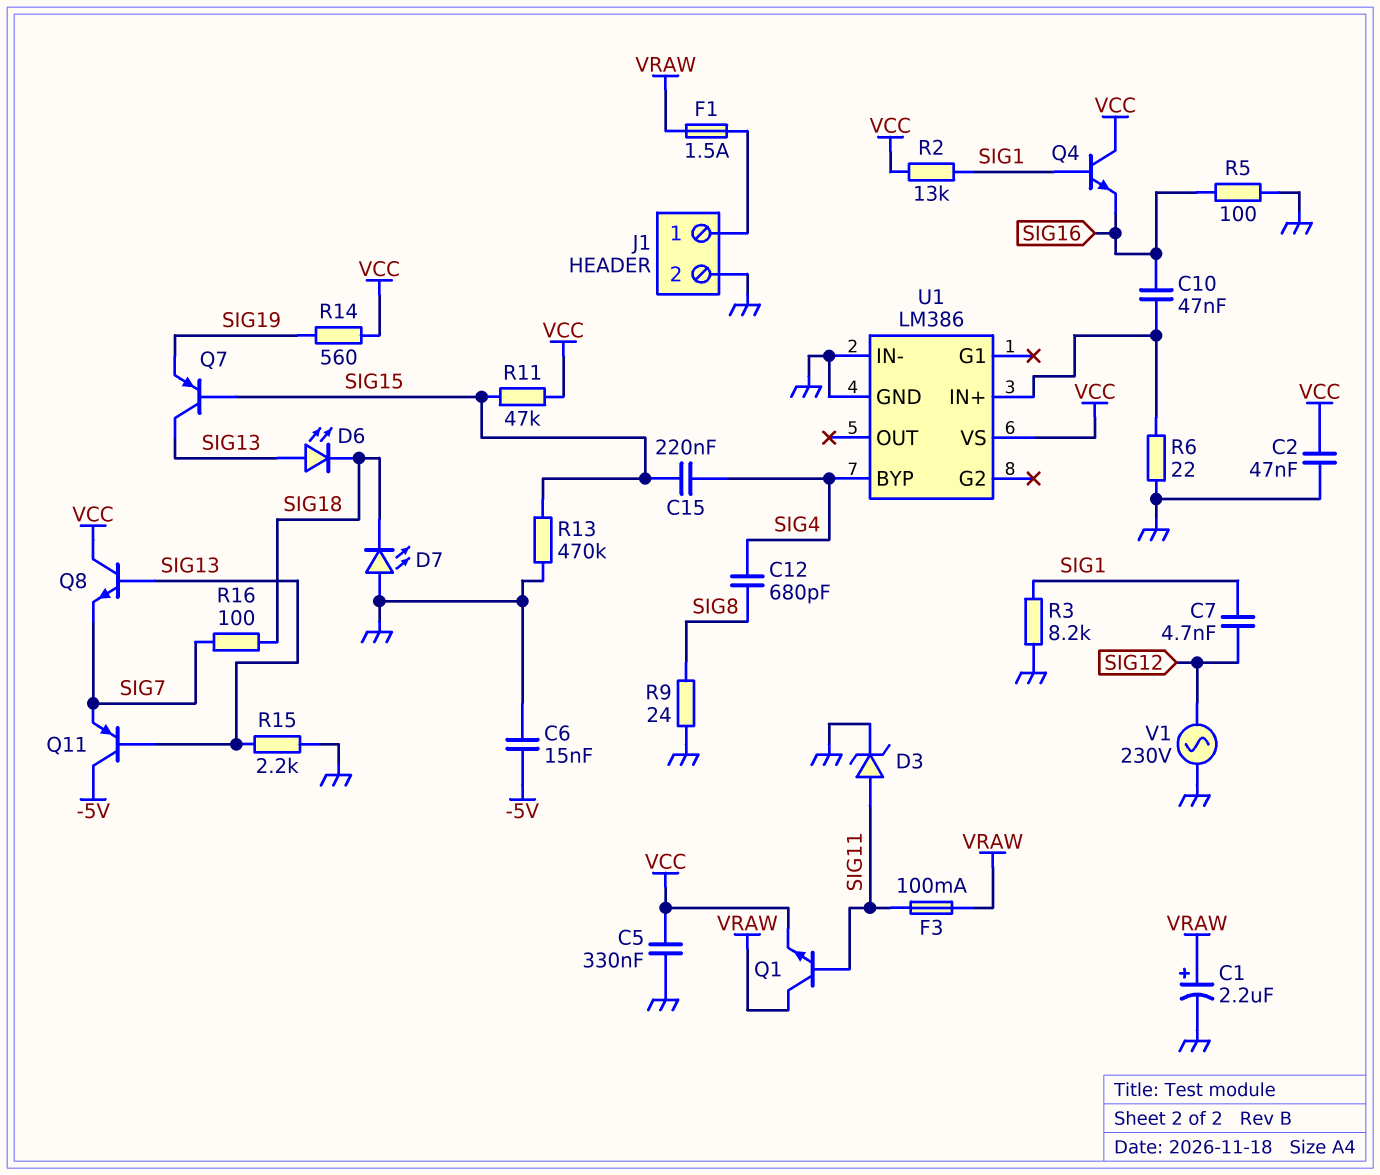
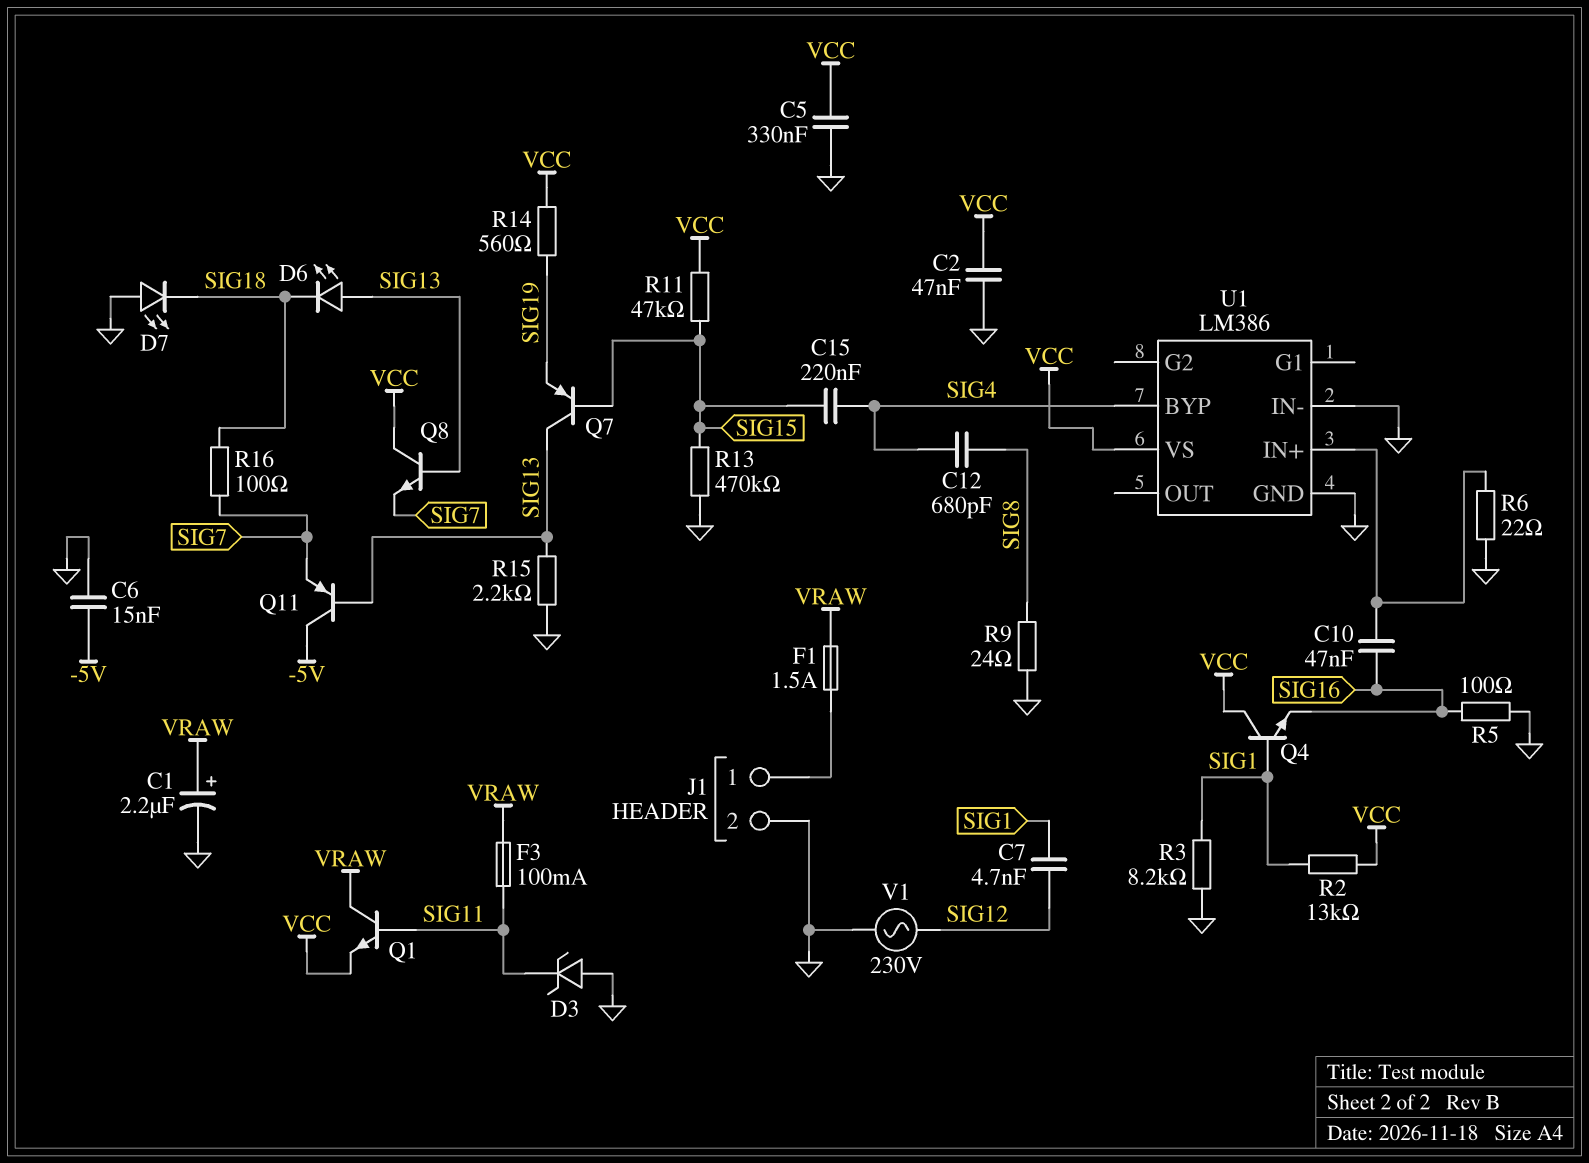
D3: zener (A SIG11, K GND) -> zener (A GND, K SIG11)

